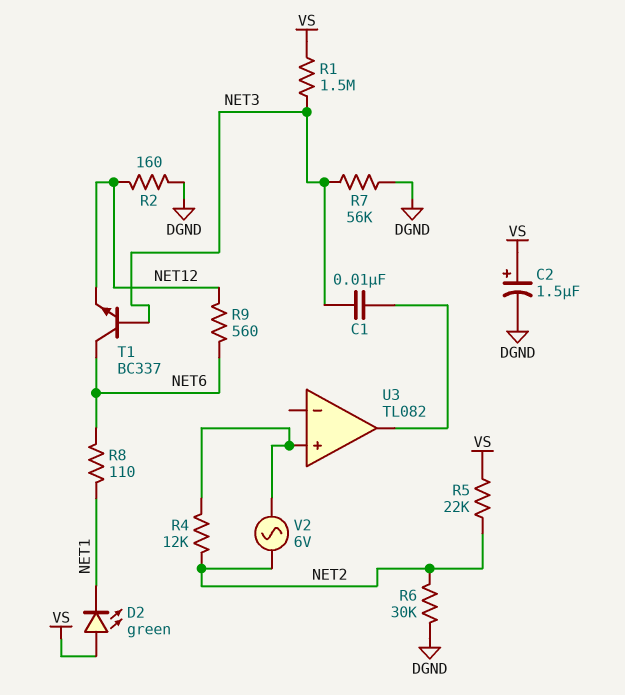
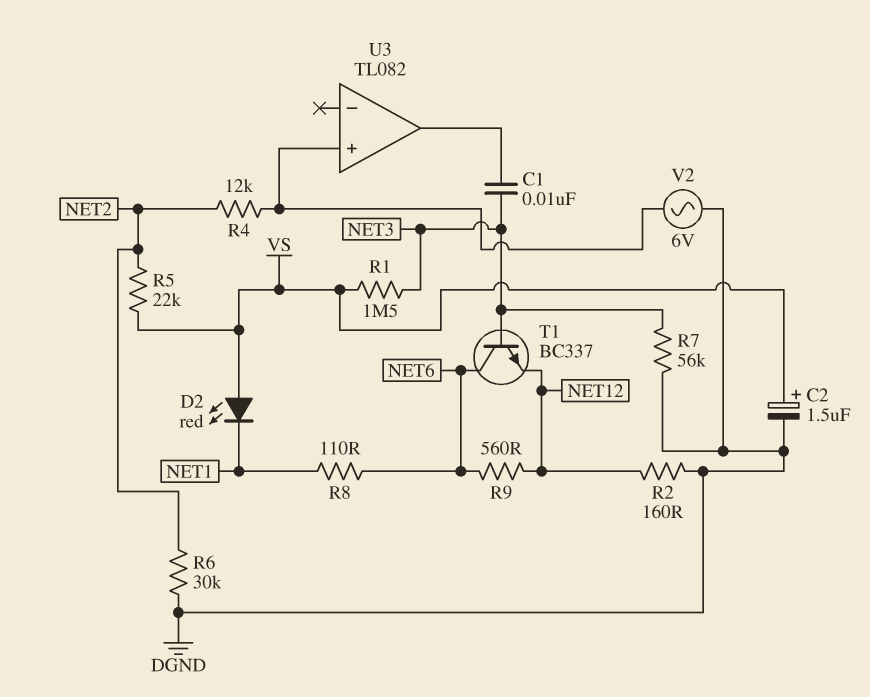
D2: LED green (A VS, K NET1) -> LED red (A VS, K NET1)
V2: AC 6V (NET2, U3/in+) -> AC 6V (DGND, U3/in+)

